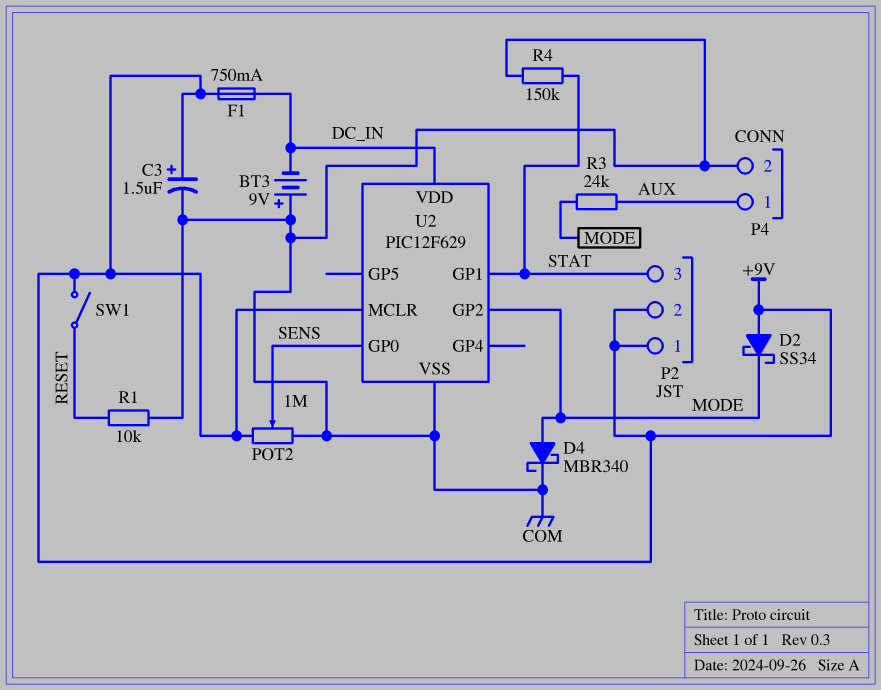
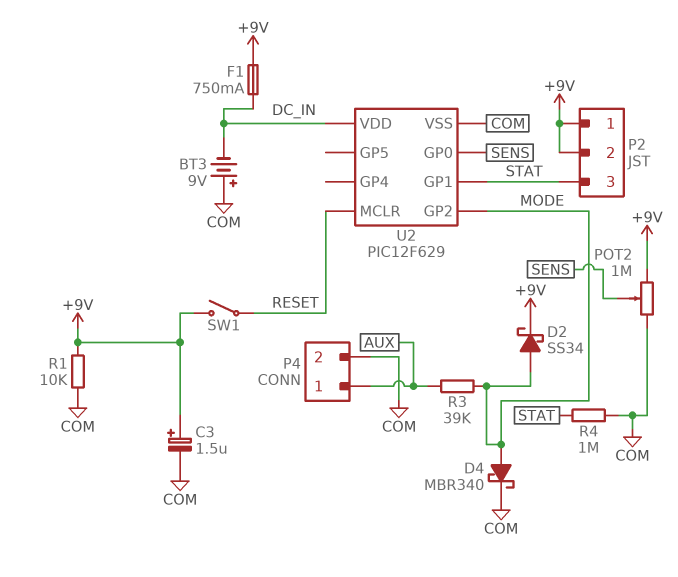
D2: schottky SS34 (A +9V, K MODE) -> schottky SS34 (A MODE, K +9V)
R1: 10k (COM, RESET) -> 10k (+9V, COM)
R3: 24k (AUX, MODE) -> 39k (AUX, MODE)
R4: 150k (COM, STAT) -> 1M (COM, STAT)
U2 pin MCLR: +9V -> RESET

